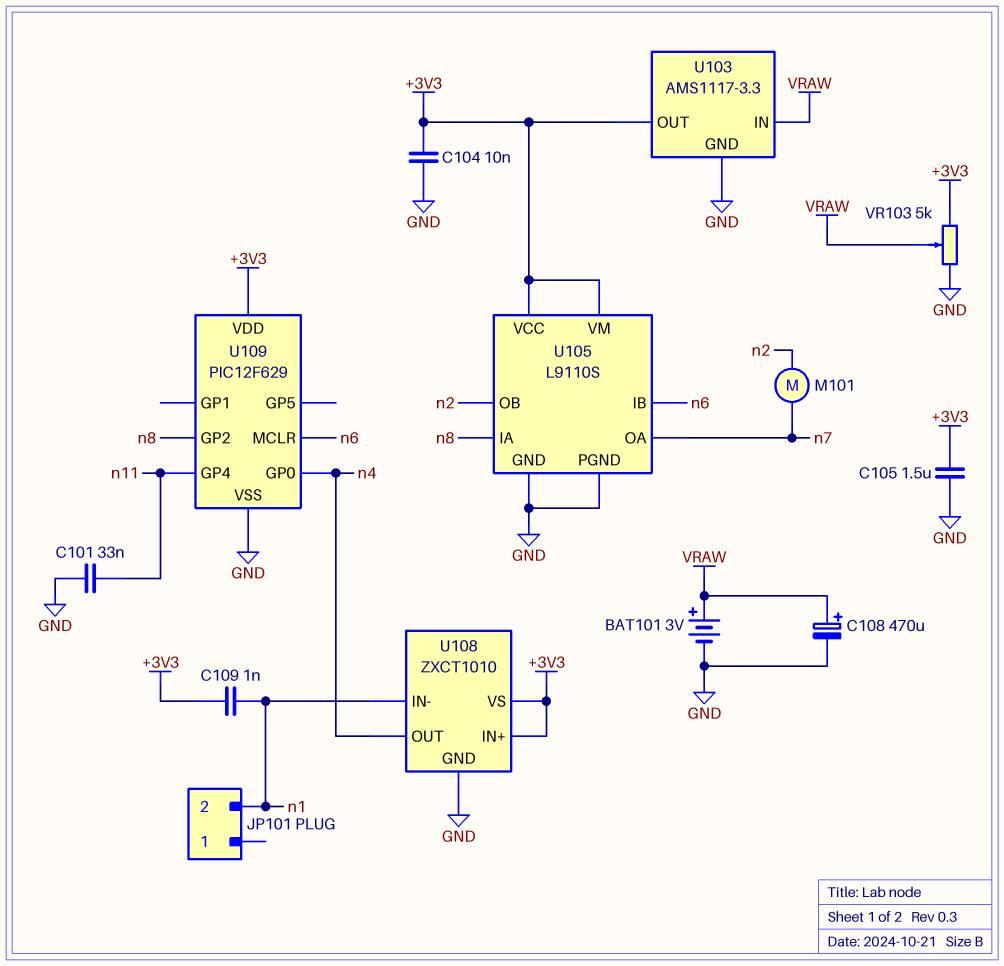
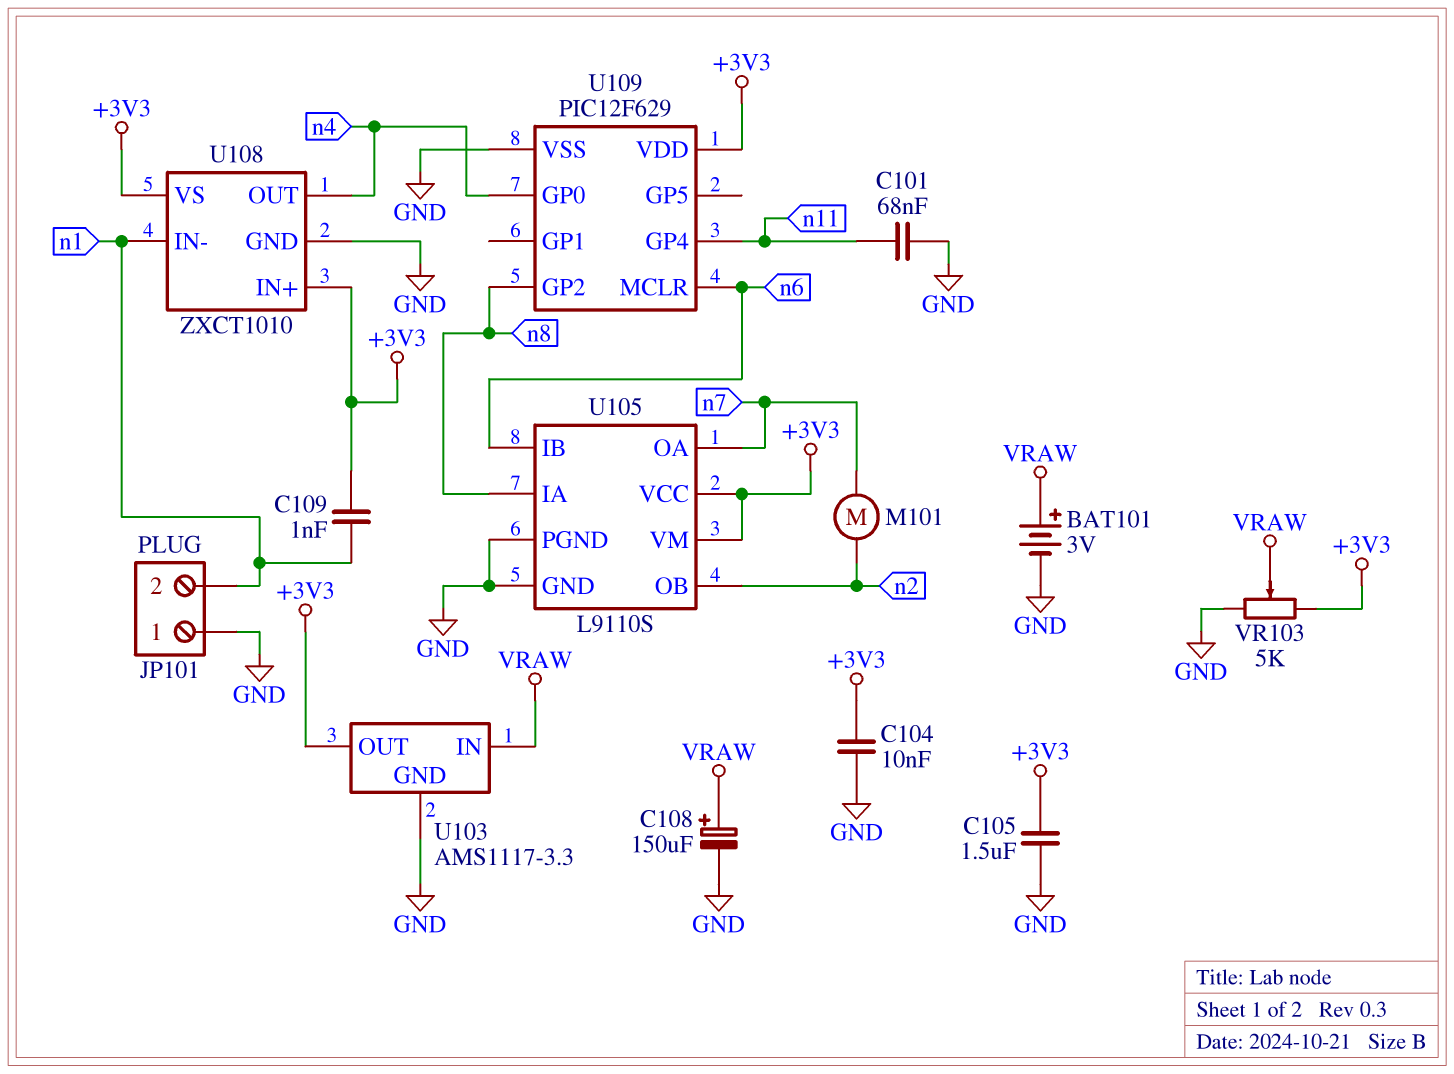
C101: 33nF (GND, n11) -> 68nF (GND, n11)
C108: 470uF (plus VRAW, minus GND) -> 150uF (plus VRAW, minus GND)
JP101 pin 1: none -> GND

